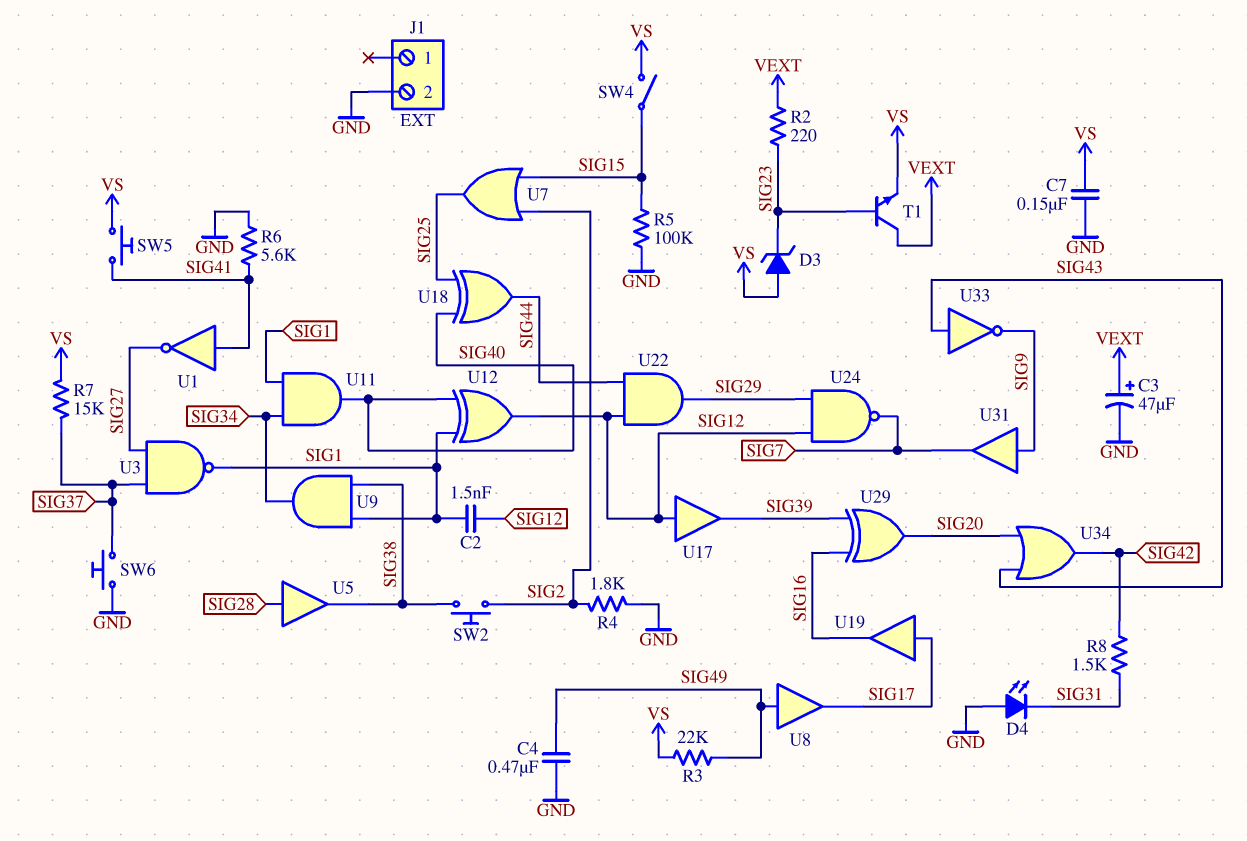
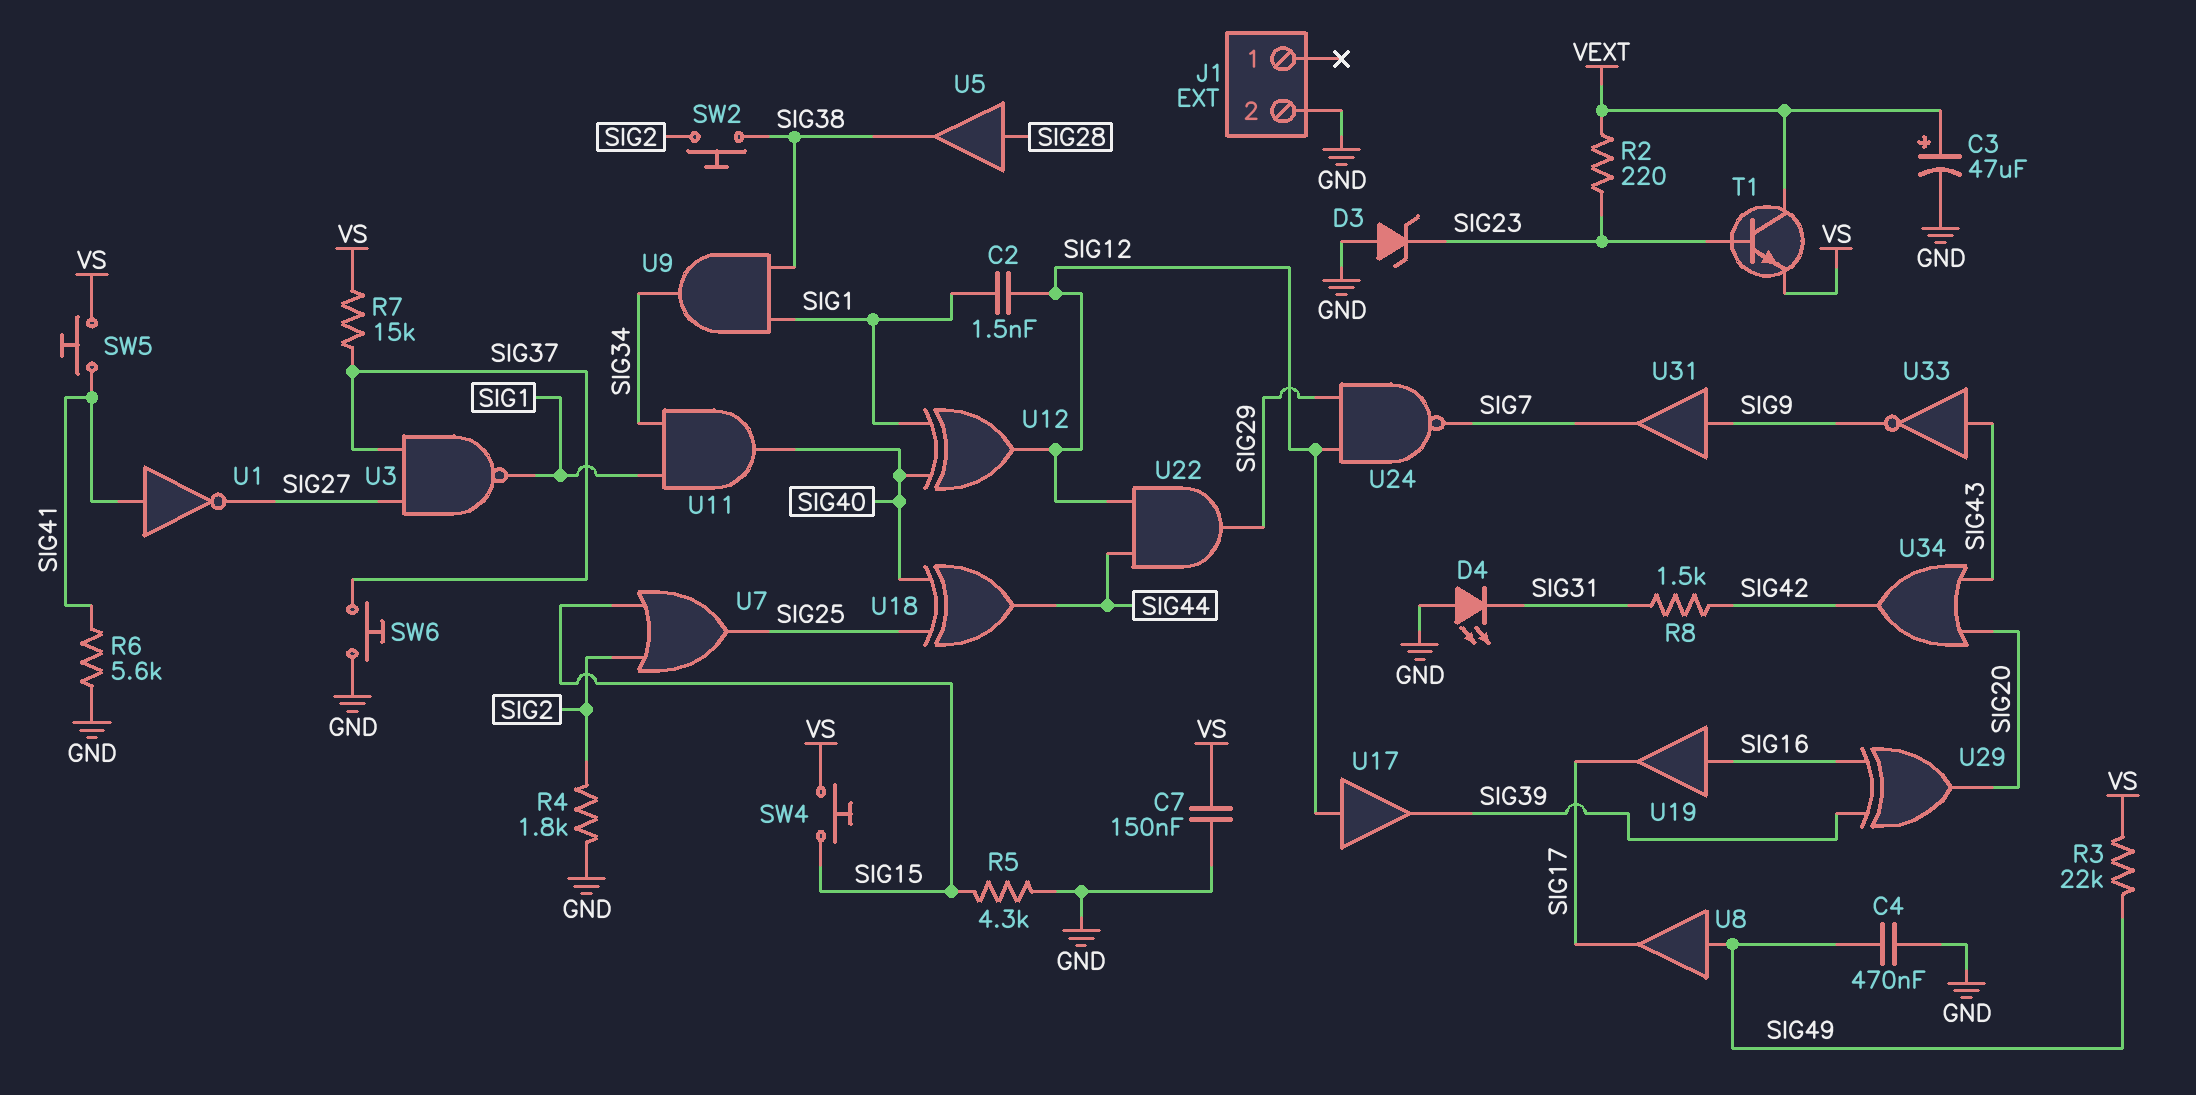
D3: zener (A VS, K SIG23) -> zener (A GND, K SIG23)
R5: 100k (GND, SIG15) -> 4.3k (GND, SIG15)
SW4: switch (SIG15, VS) -> button (SIG15, VS)
U19: buffer (in SIG17, out SIG16) -> buffer (in SIG16, out SIG17)

